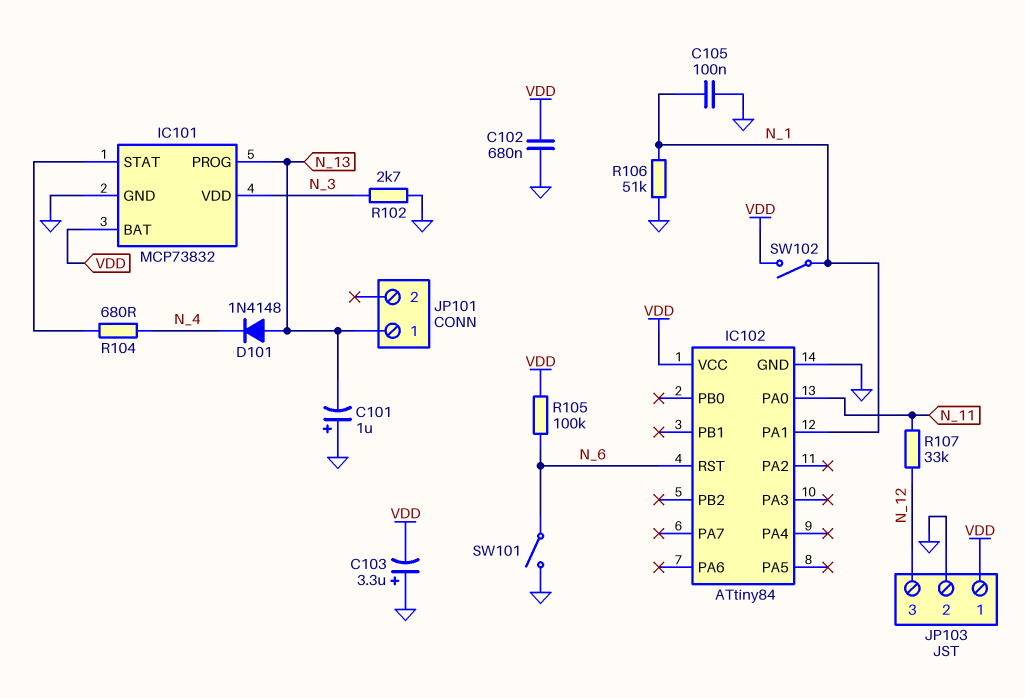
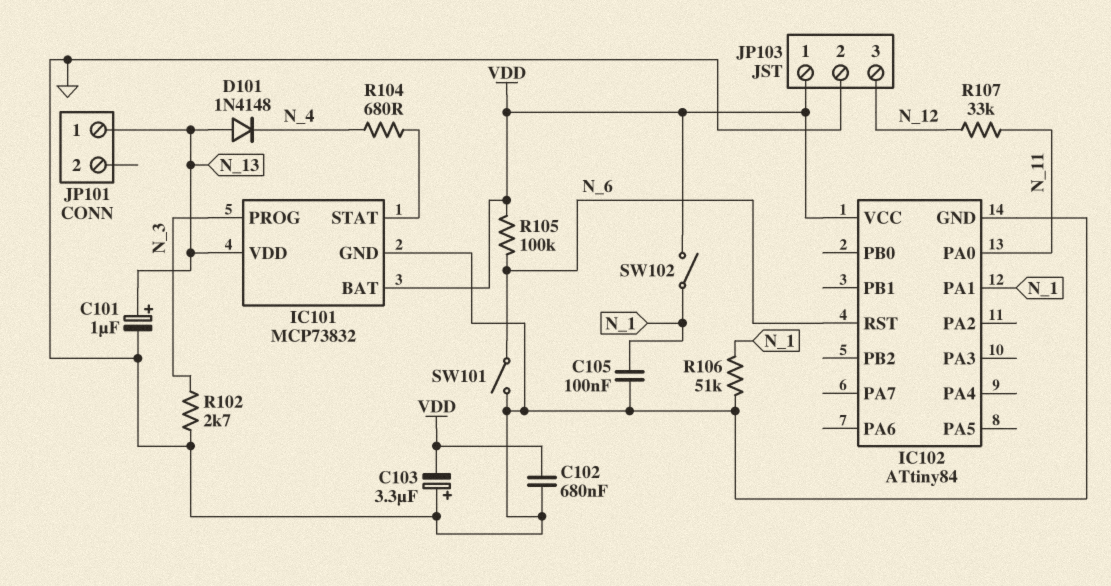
C101: 1uF (plus GND, minus N_13) -> 1uF (plus N_13, minus GND)
IC101 pin PROG: N_13 -> N_3
IC101 pin VDD: N_3 -> N_13

